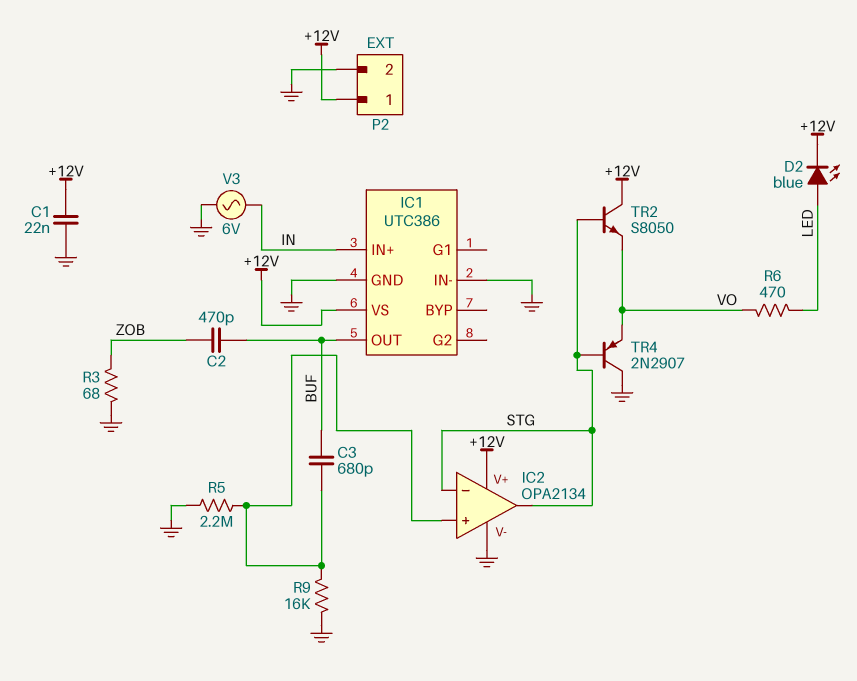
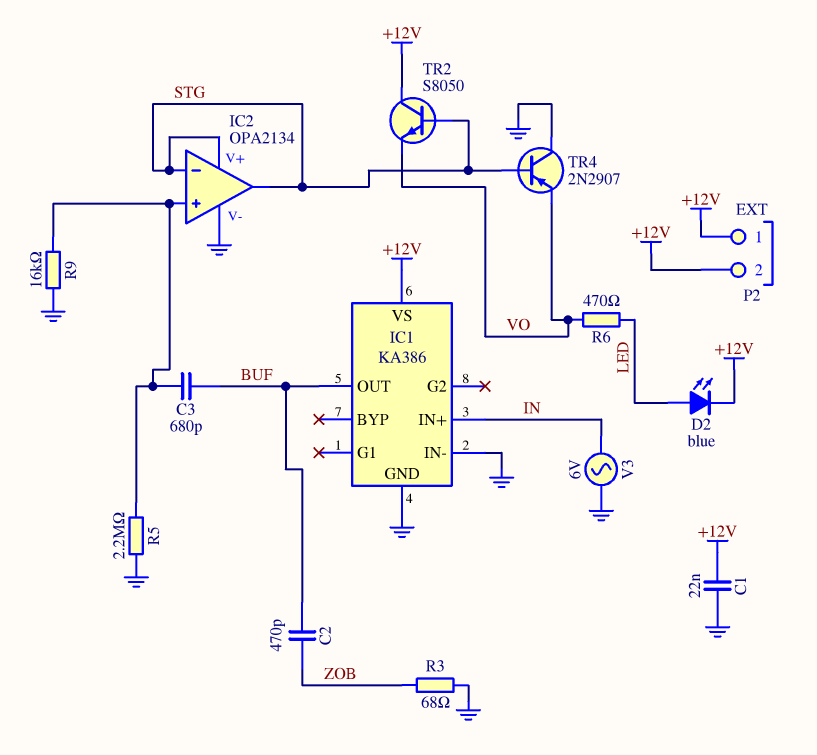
IC1: UTC386 -> KA386
IC2 pin V+: +12V -> STG
P2 pin 2: GND -> +12V

